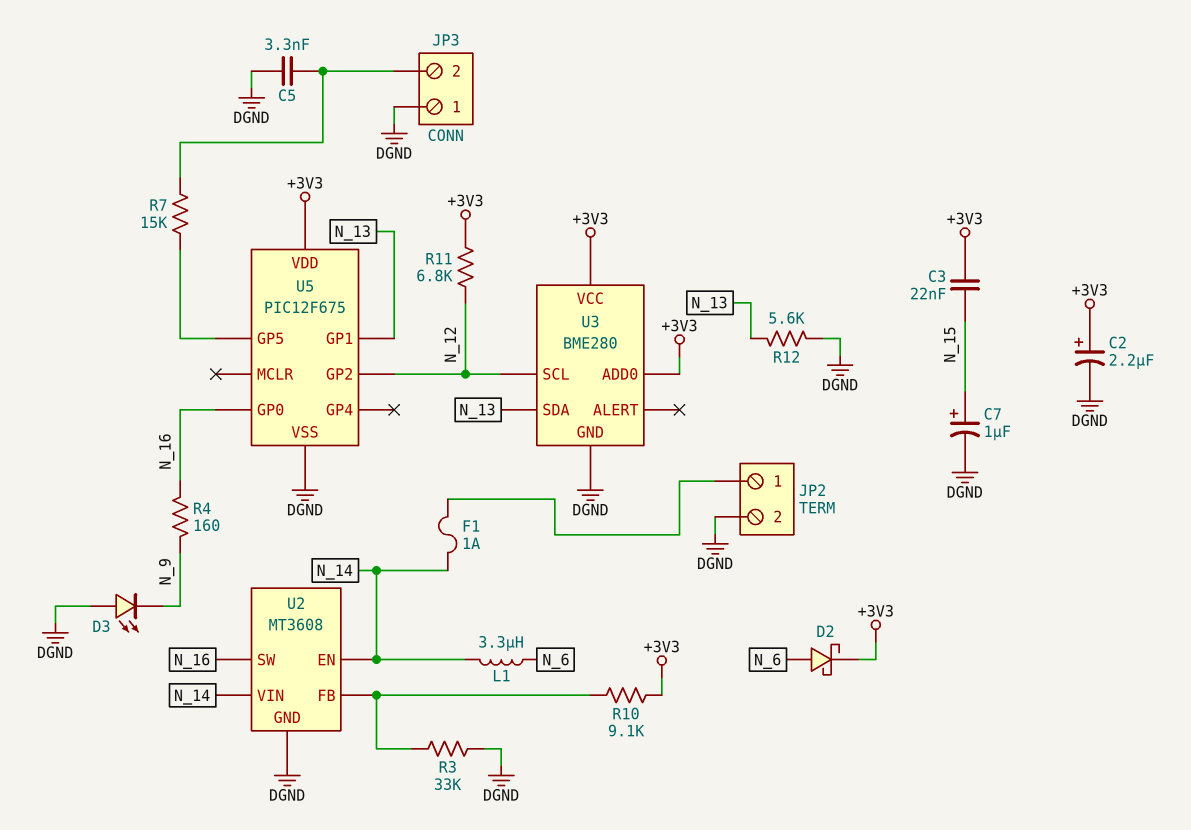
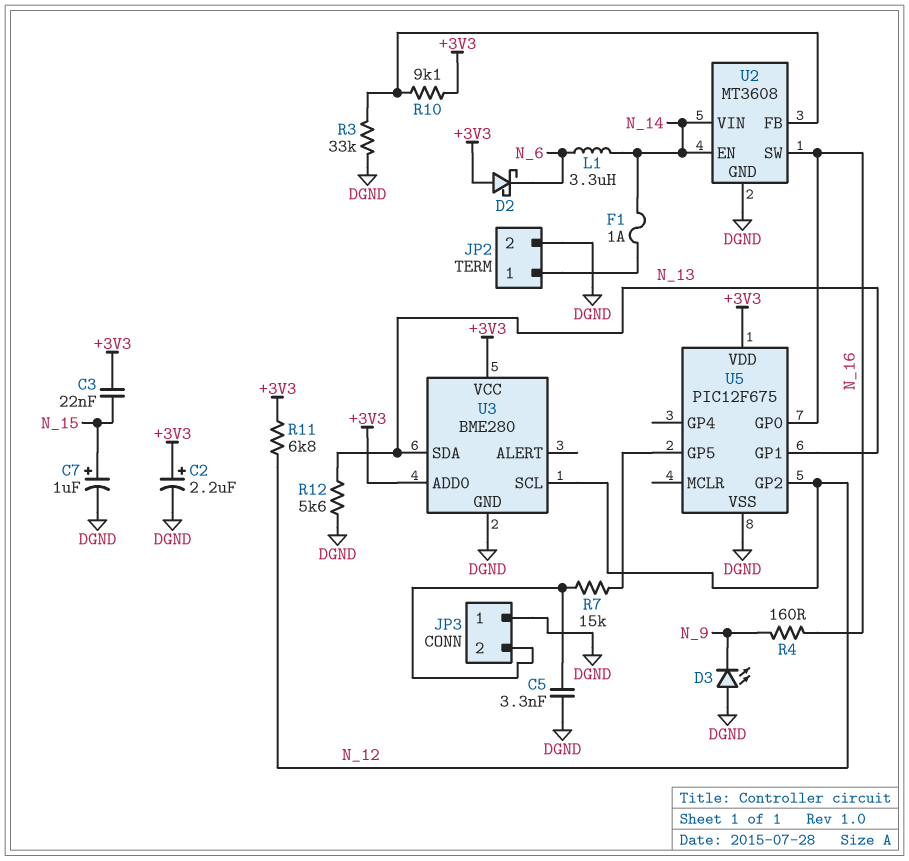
D2: schottky (A N_6, K +3V3) -> schottky (A +3V3, K N_6)

